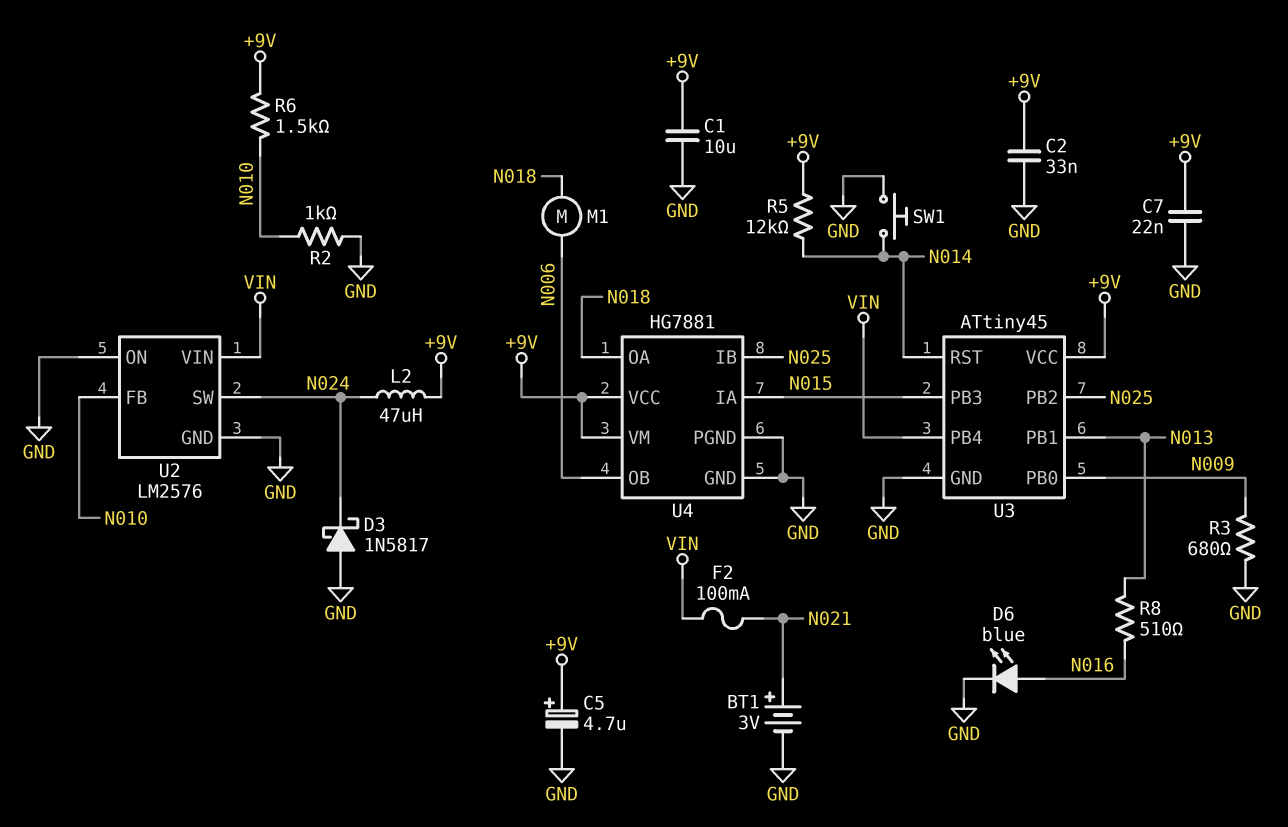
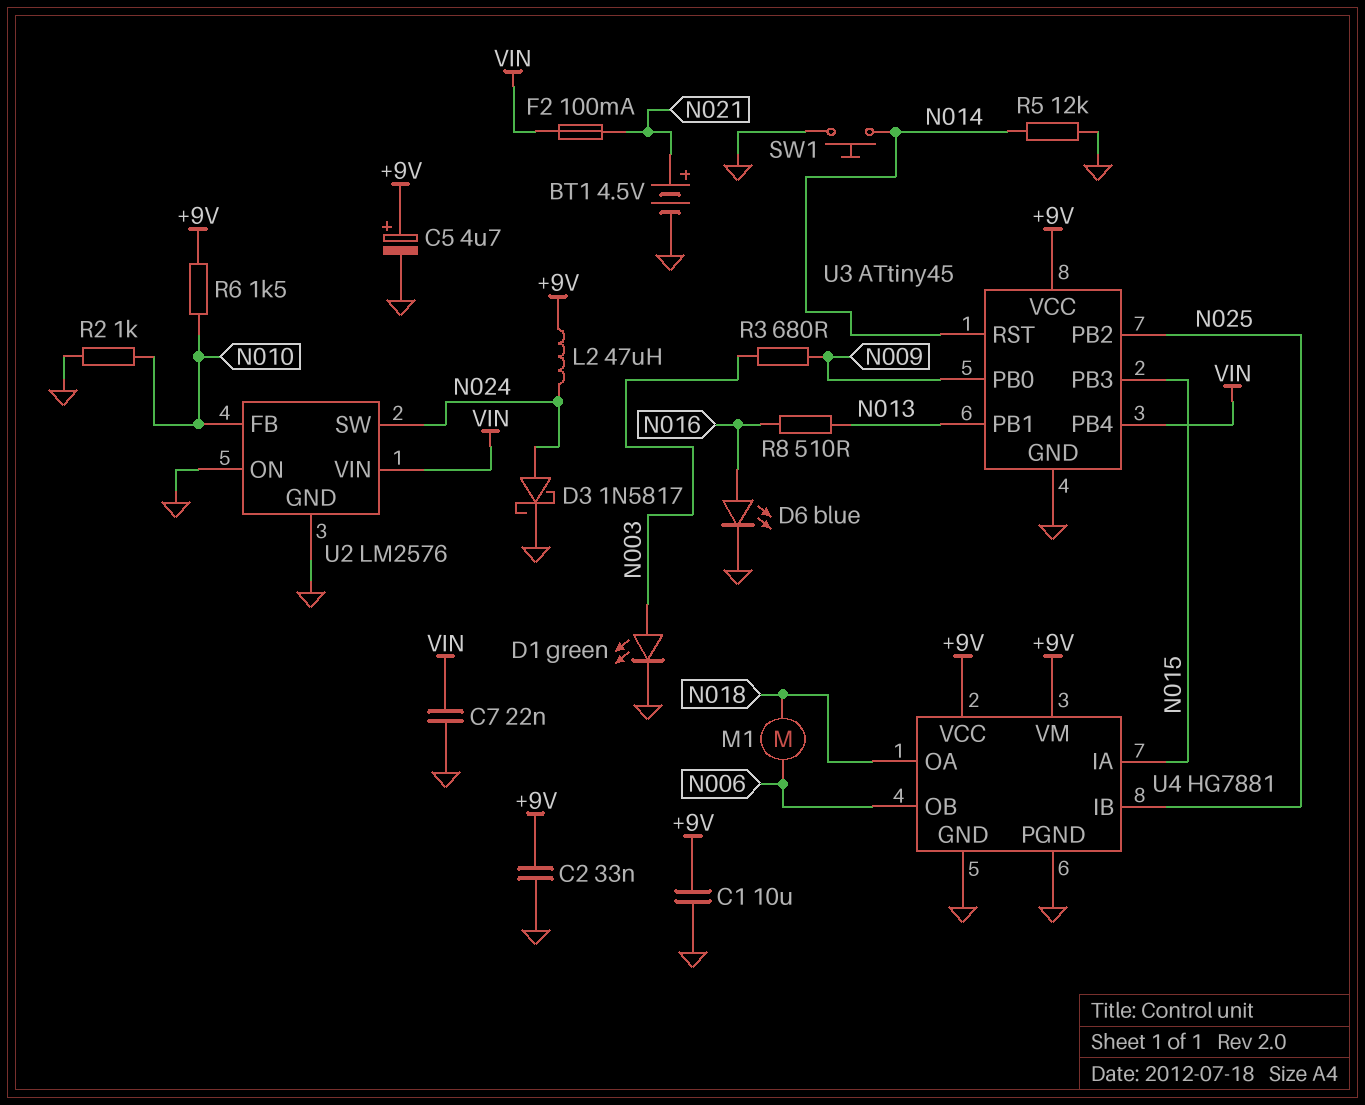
BT1: 3V (plus N021, minus GND) -> 4.5V (plus N021, minus GND)
C7: 22nF (+9V, GND) -> 22nF (GND, VIN)
D1: none -> LED green (A N003, K GND)
D3: schottky 1N5817 (A GND, K N024) -> schottky 1N5817 (A N024, K GND)
R3: 680 (GND, N009) -> 680 (N003, N009)
R5: 12k (+9V, N014) -> 12k (GND, N014)

